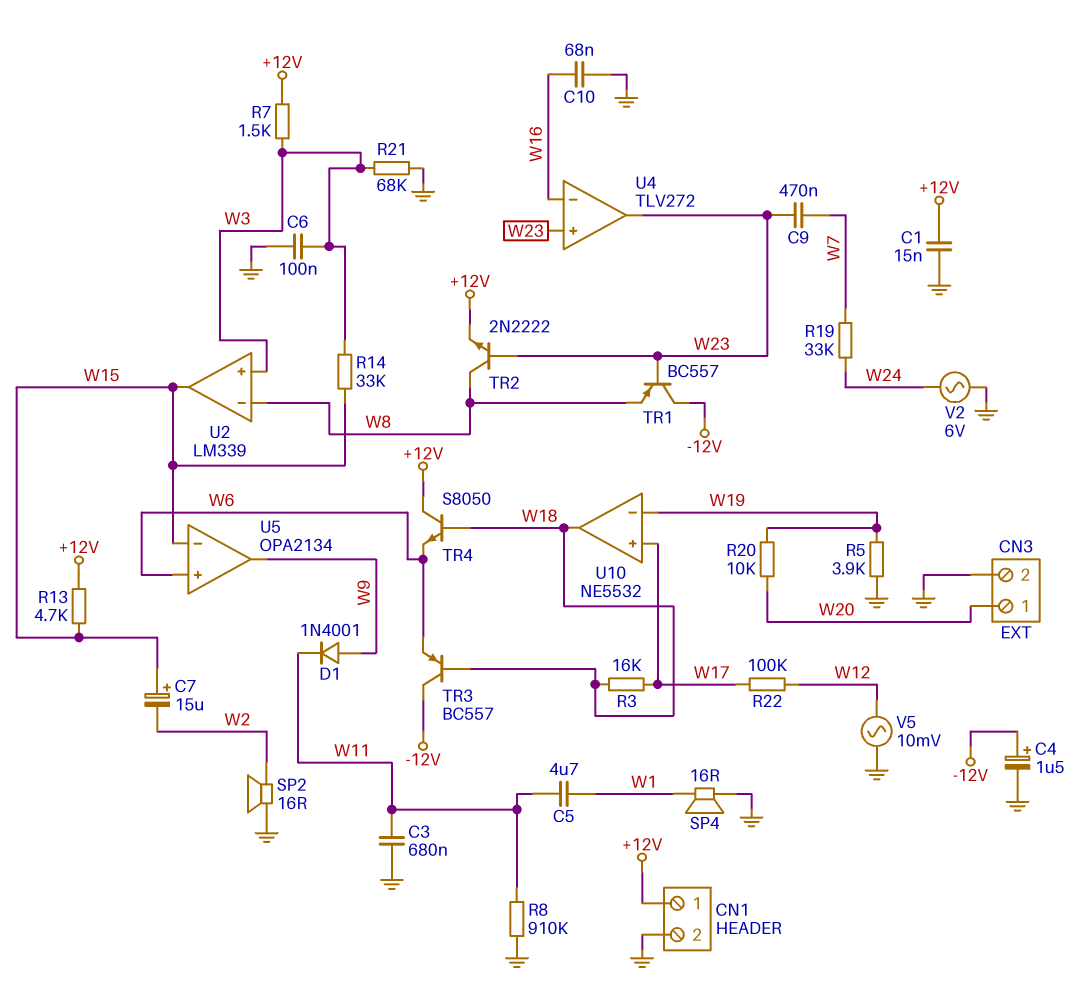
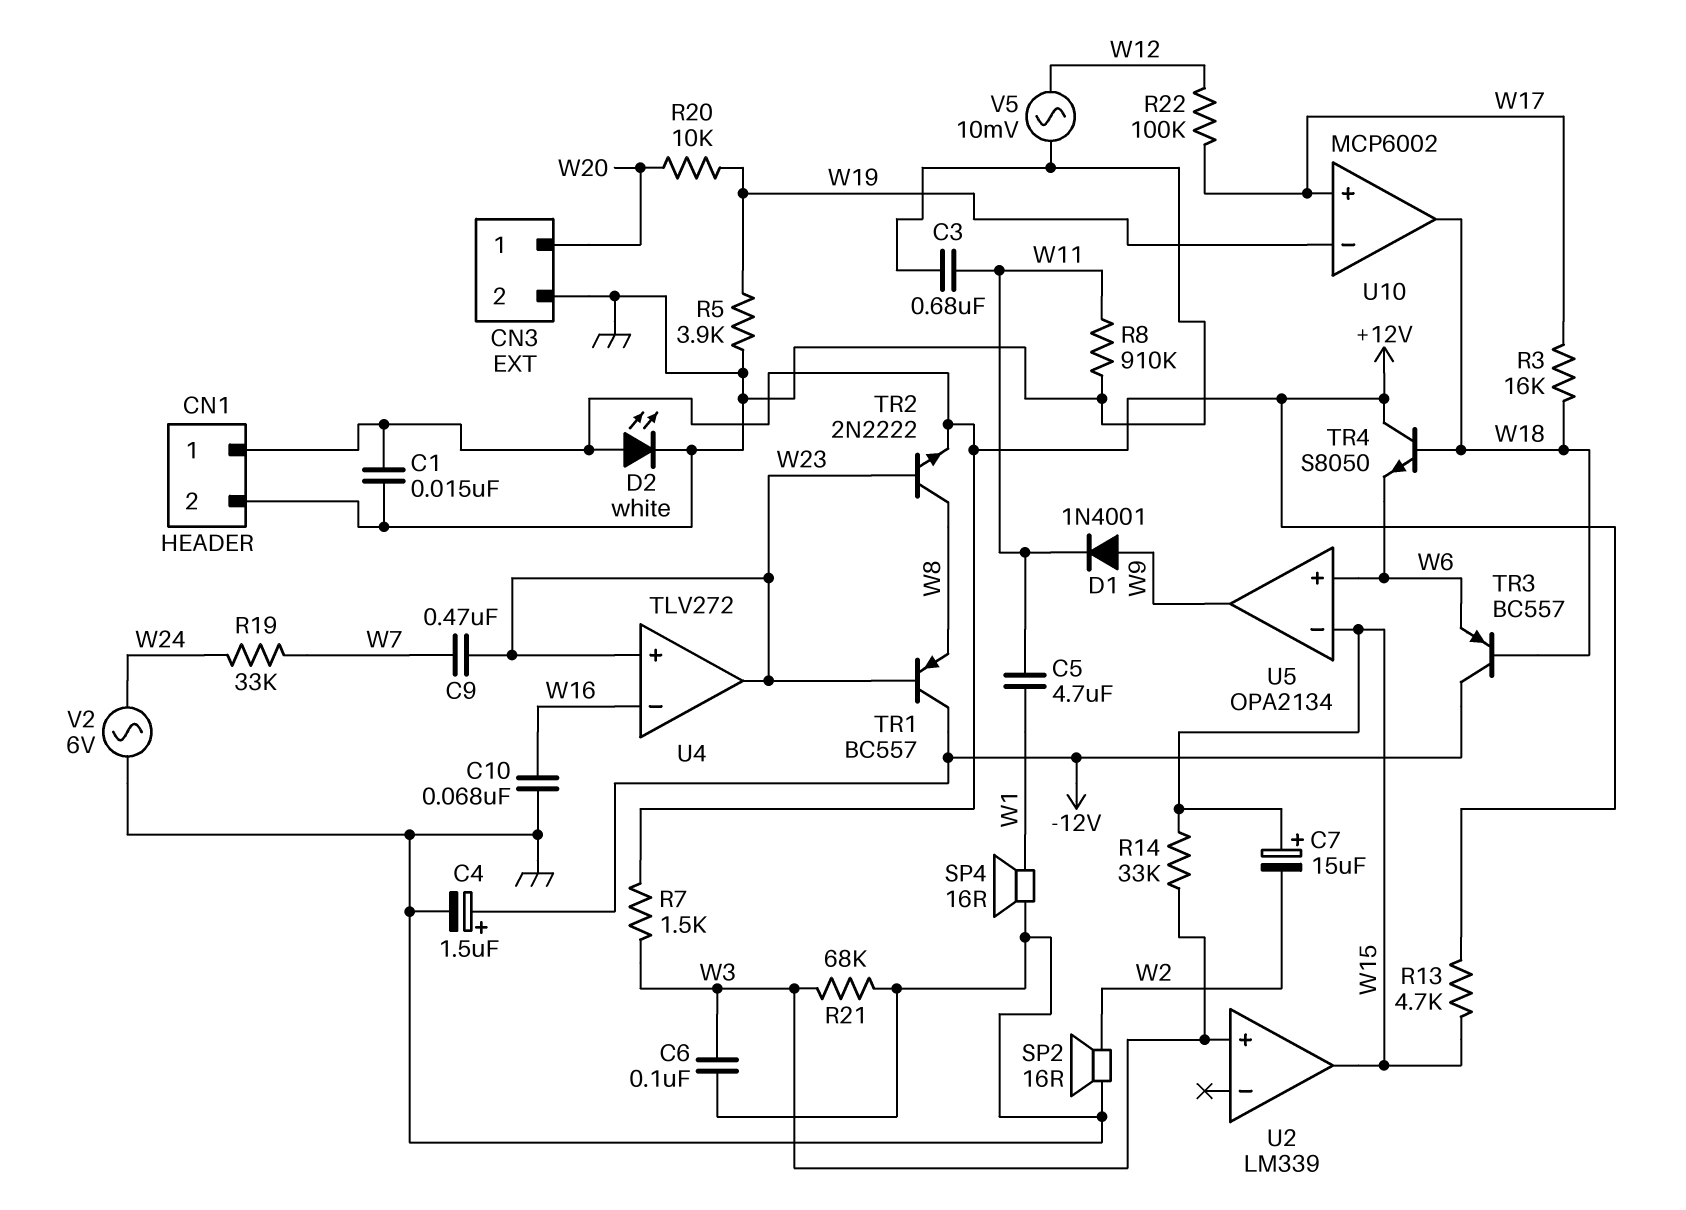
D2: none -> LED white (A +12V, K GND)
U2 pin in-: W8 -> none
U10: NE5532 -> MCP6002

